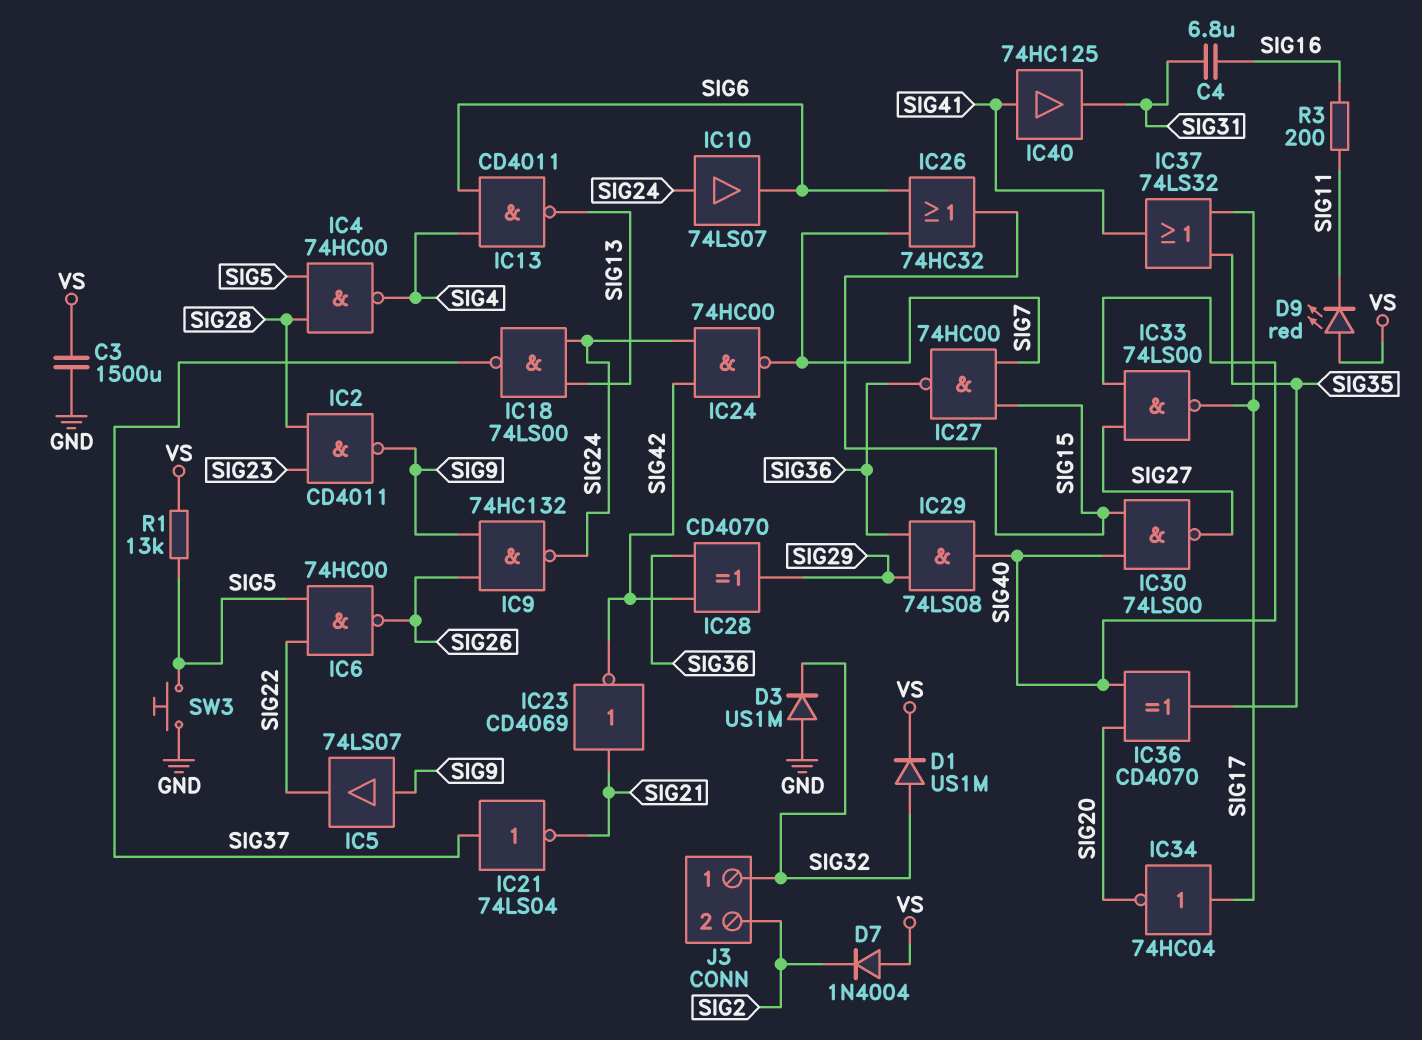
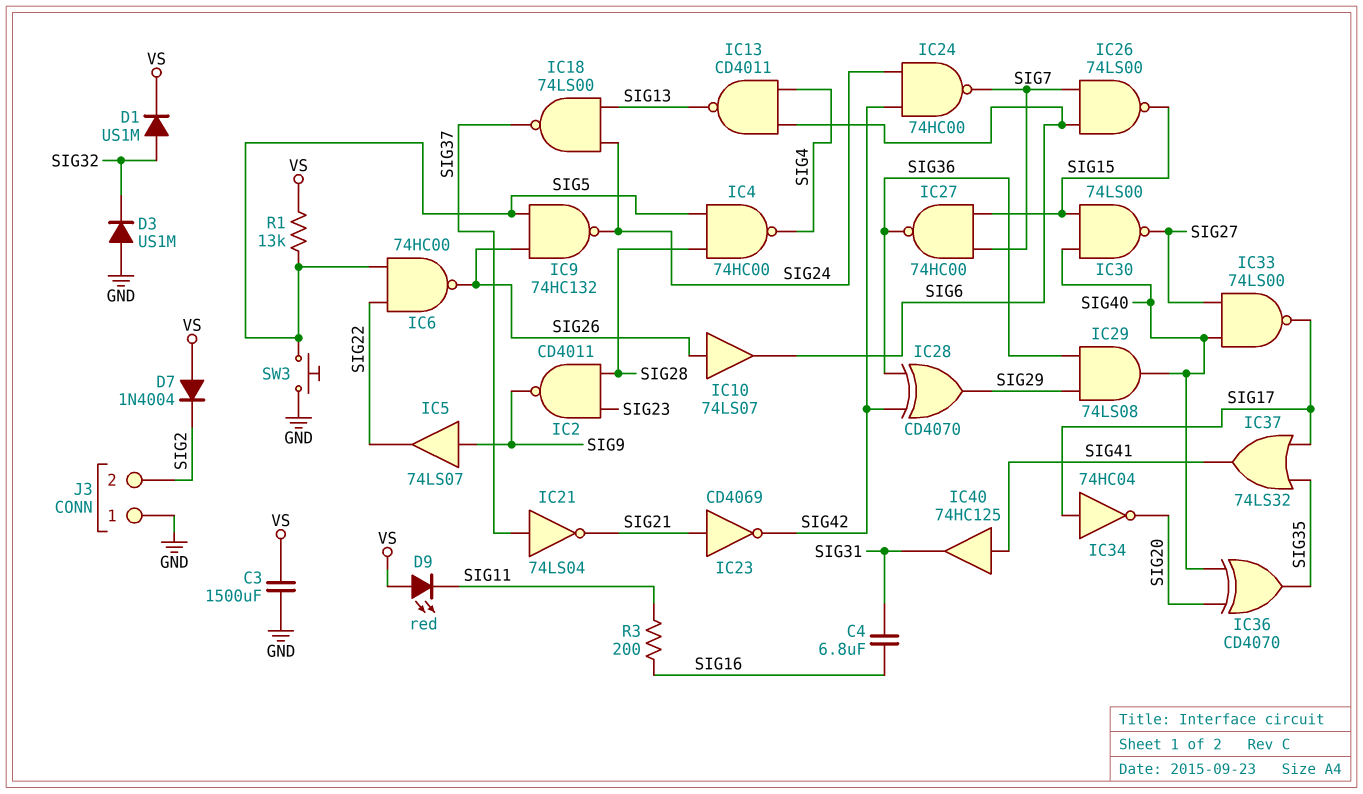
IC9: NAND 74HC132 (in SIG9, in SIG26, out SIG24) -> NAND 74HC132 (in SIG5, in SIG26, out SIG24)
IC10: buffer 74LS07 (in SIG24, out SIG6) -> buffer 74LS07 (in SIG26, out SIG6)
IC26: OR 74HC32 (in SIG6, in SIG7, out SIG15) -> NAND 74LS00 (in SIG6, in SIG7, out SIG15)
J3 pin 1: SIG32 -> GND

